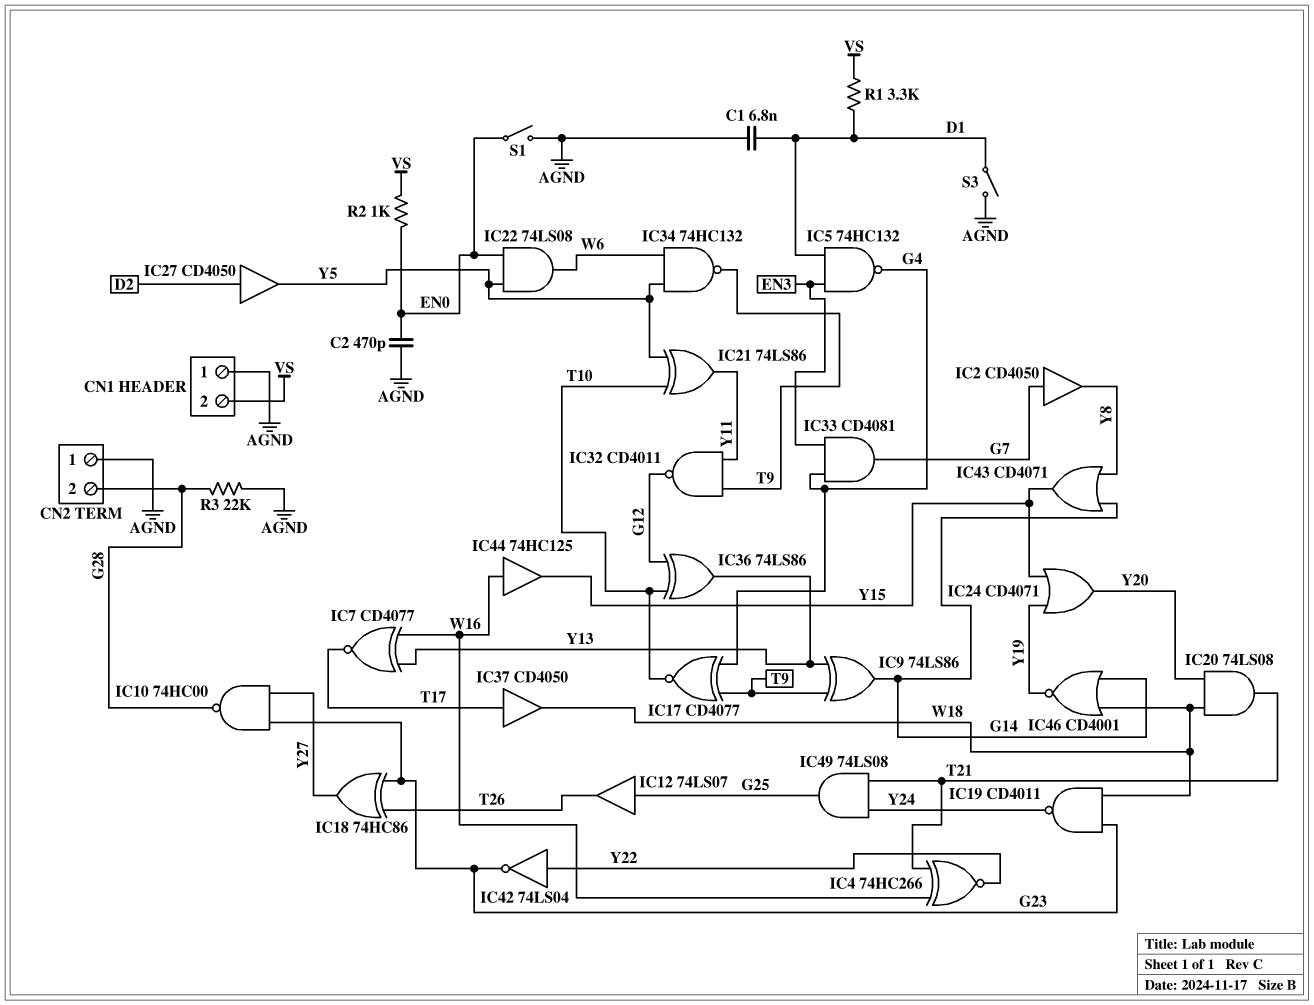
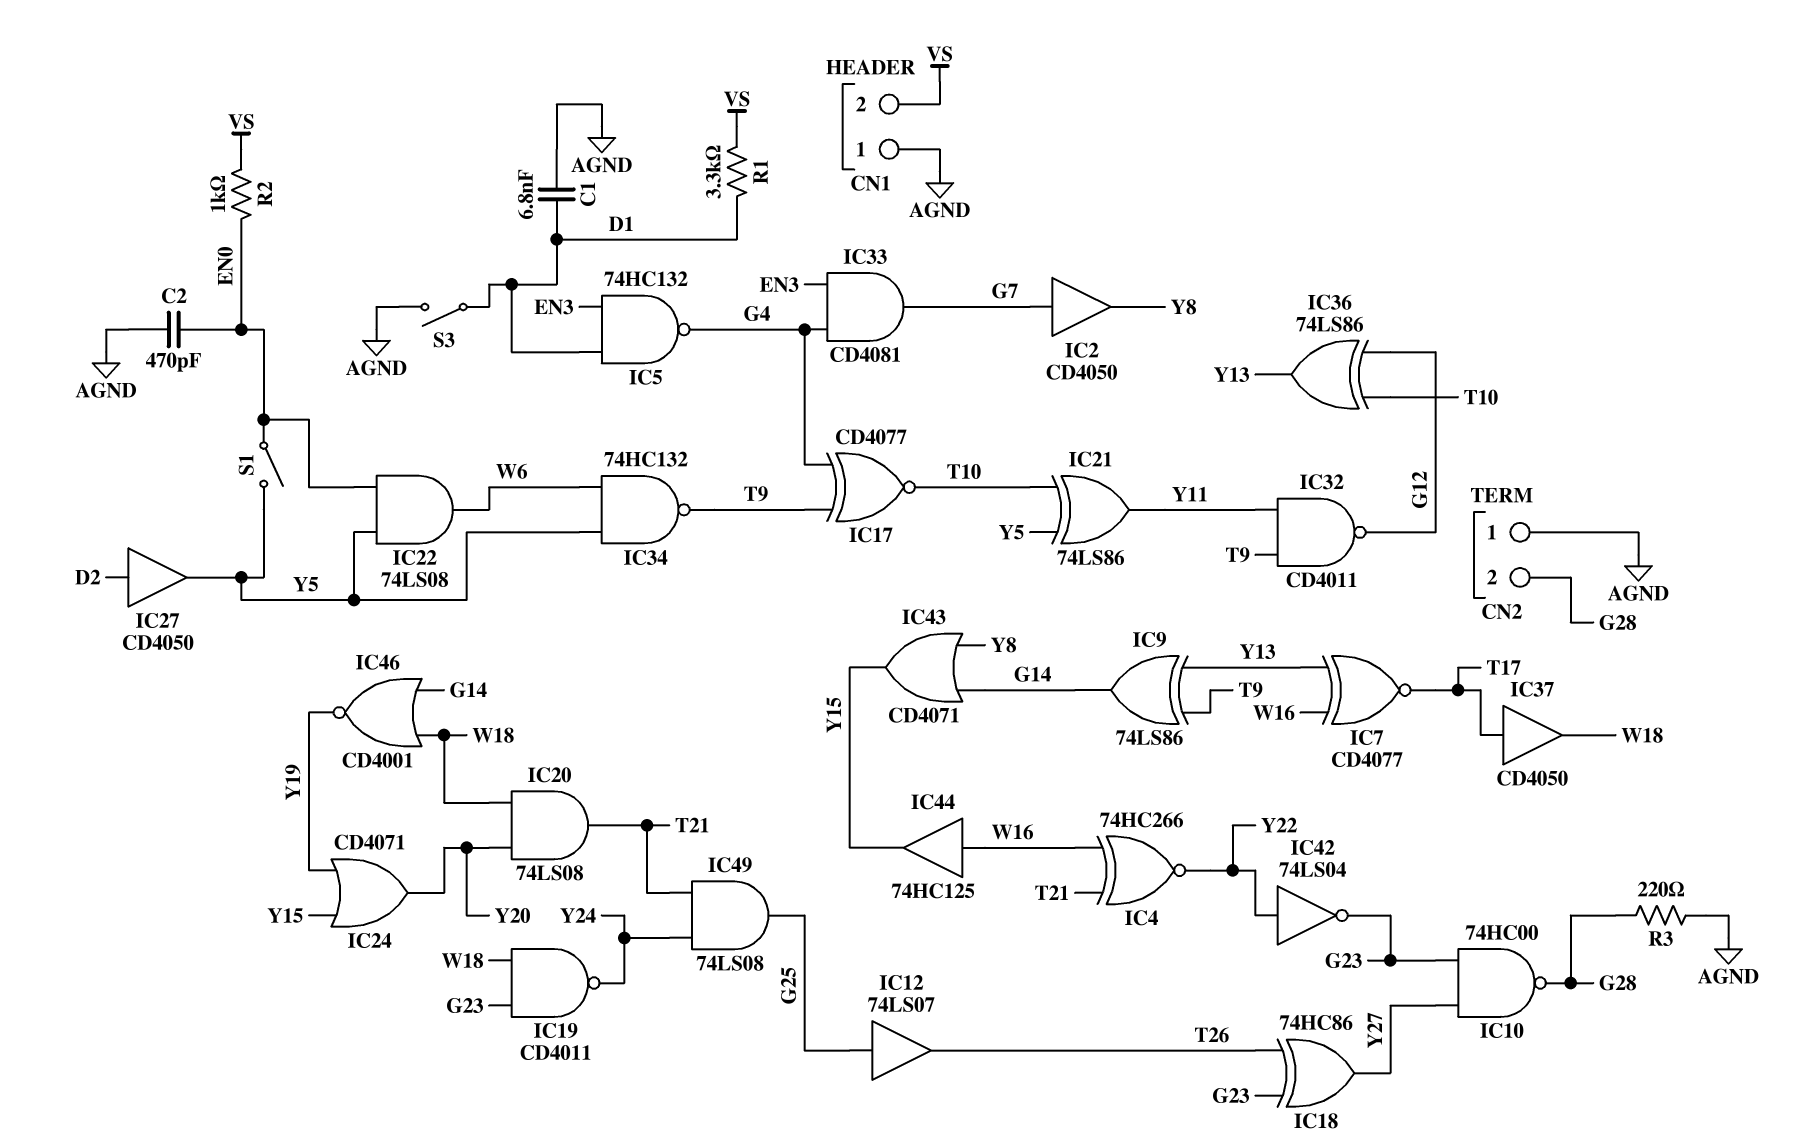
R3: 22k (AGND, G28) -> 220 (AGND, G28)
S1: switch (AGND, EN0) -> switch (EN0, Y5)

